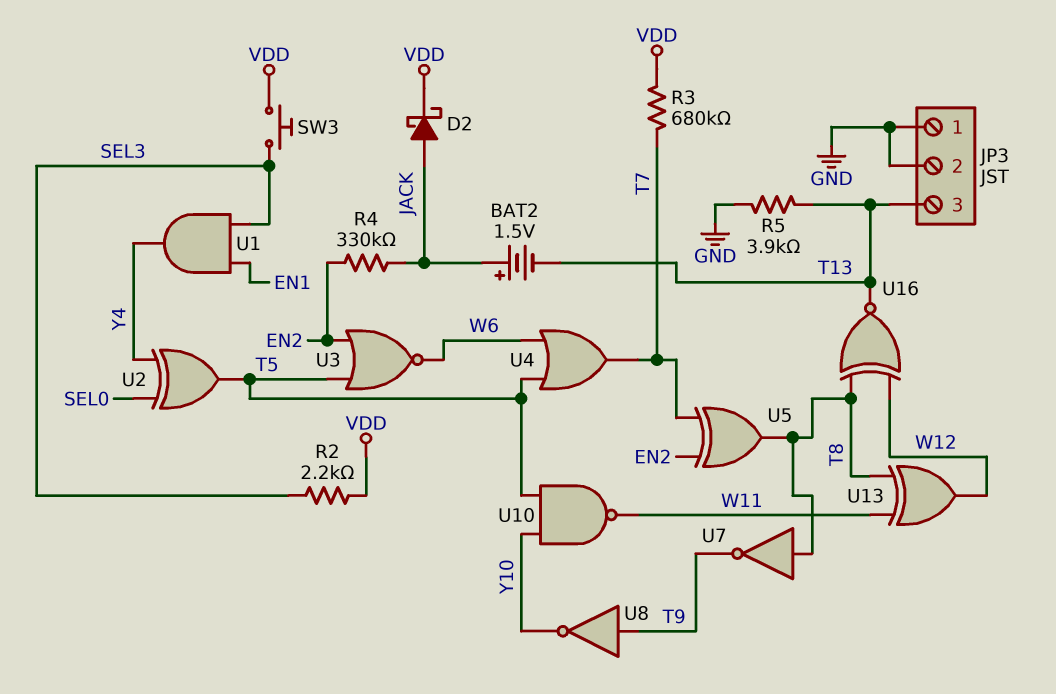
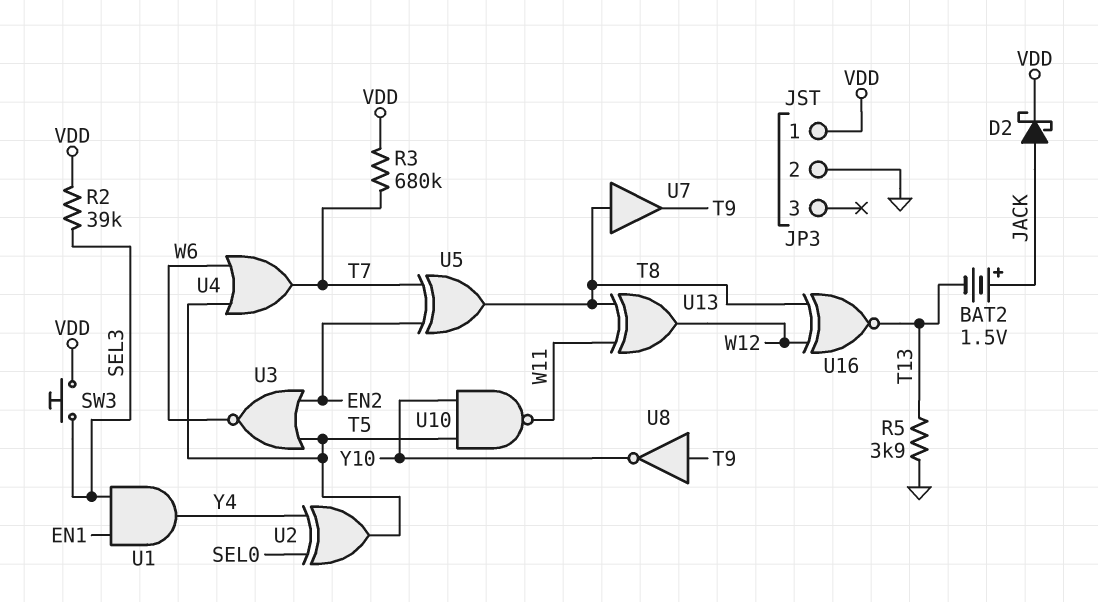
JP3 pin 1: GND -> VDD
JP3 pin 3: T13 -> none
R2: 2.2k (SEL3, VDD) -> 39k (SEL3, VDD)
R4: 330k (EN2, JACK) -> none
U7: NOT (in T8, out T9) -> buffer (in T8, out T9)

